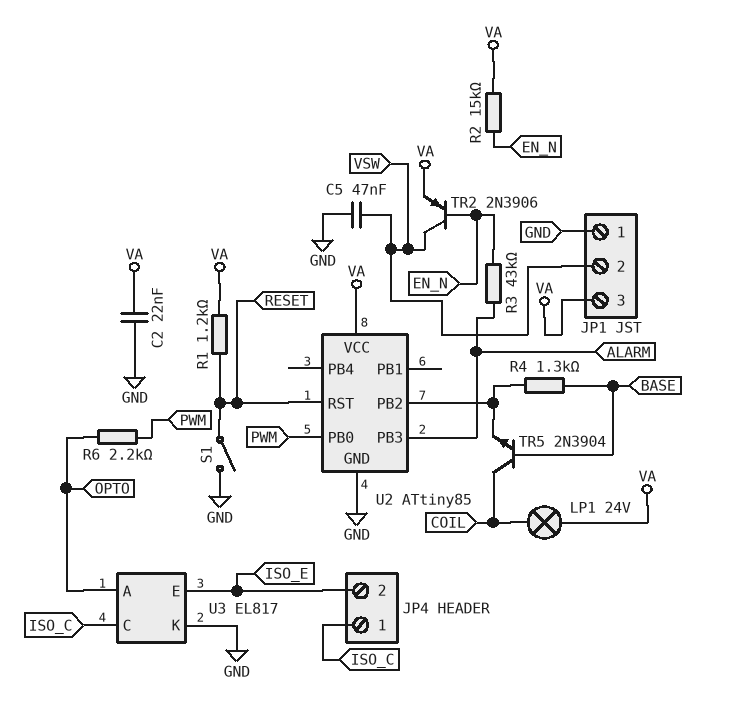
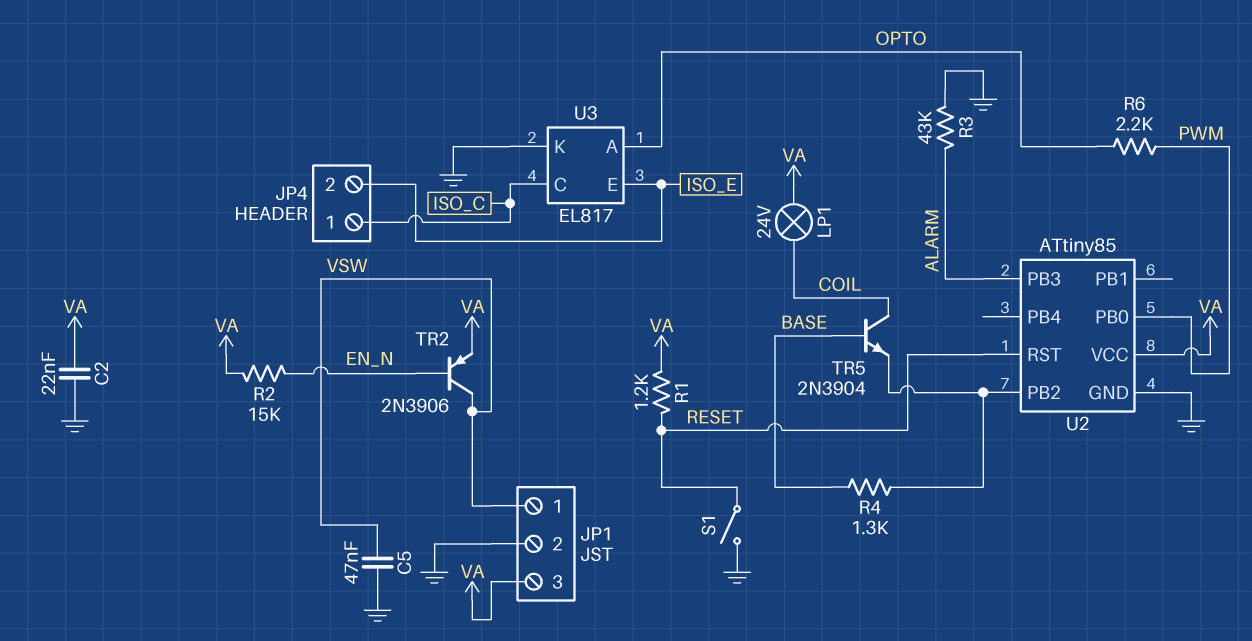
JP1 pin 1: GND -> VSW
JP1 pin 2: VSW -> GND
R3: 43k (ALARM, EN_N) -> 43k (ALARM, GND)

